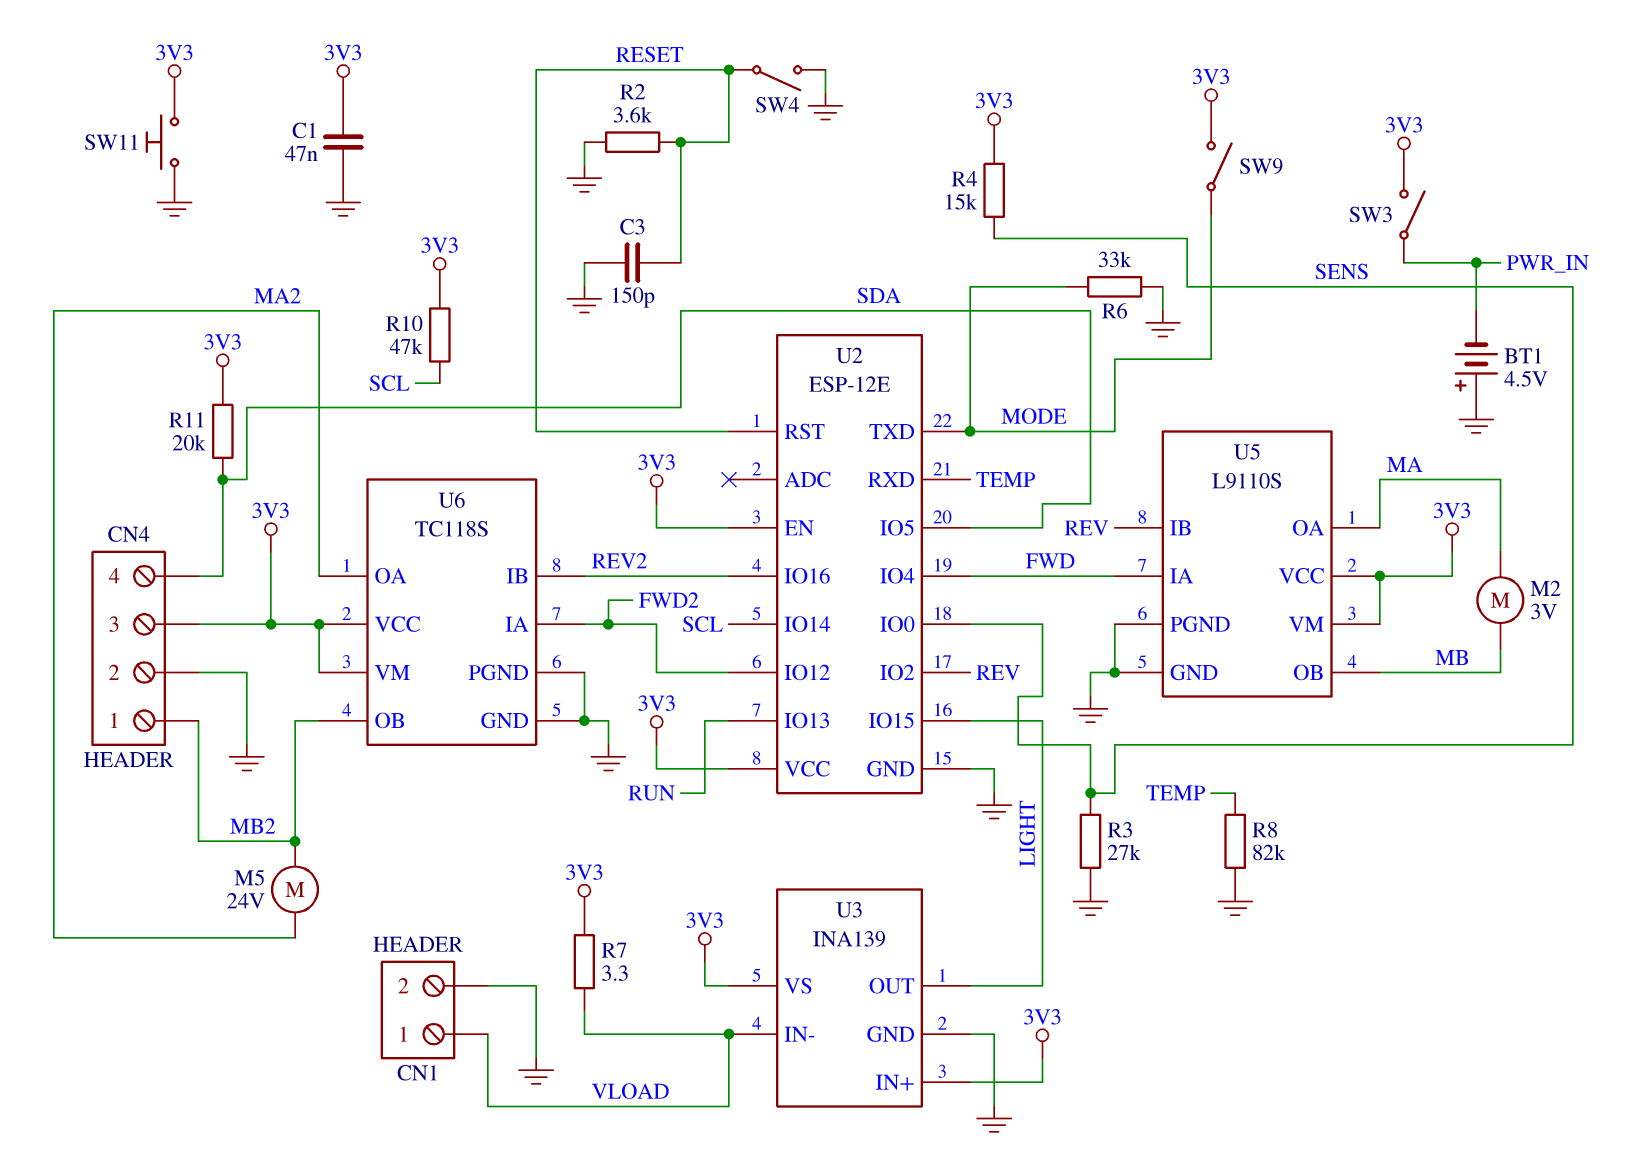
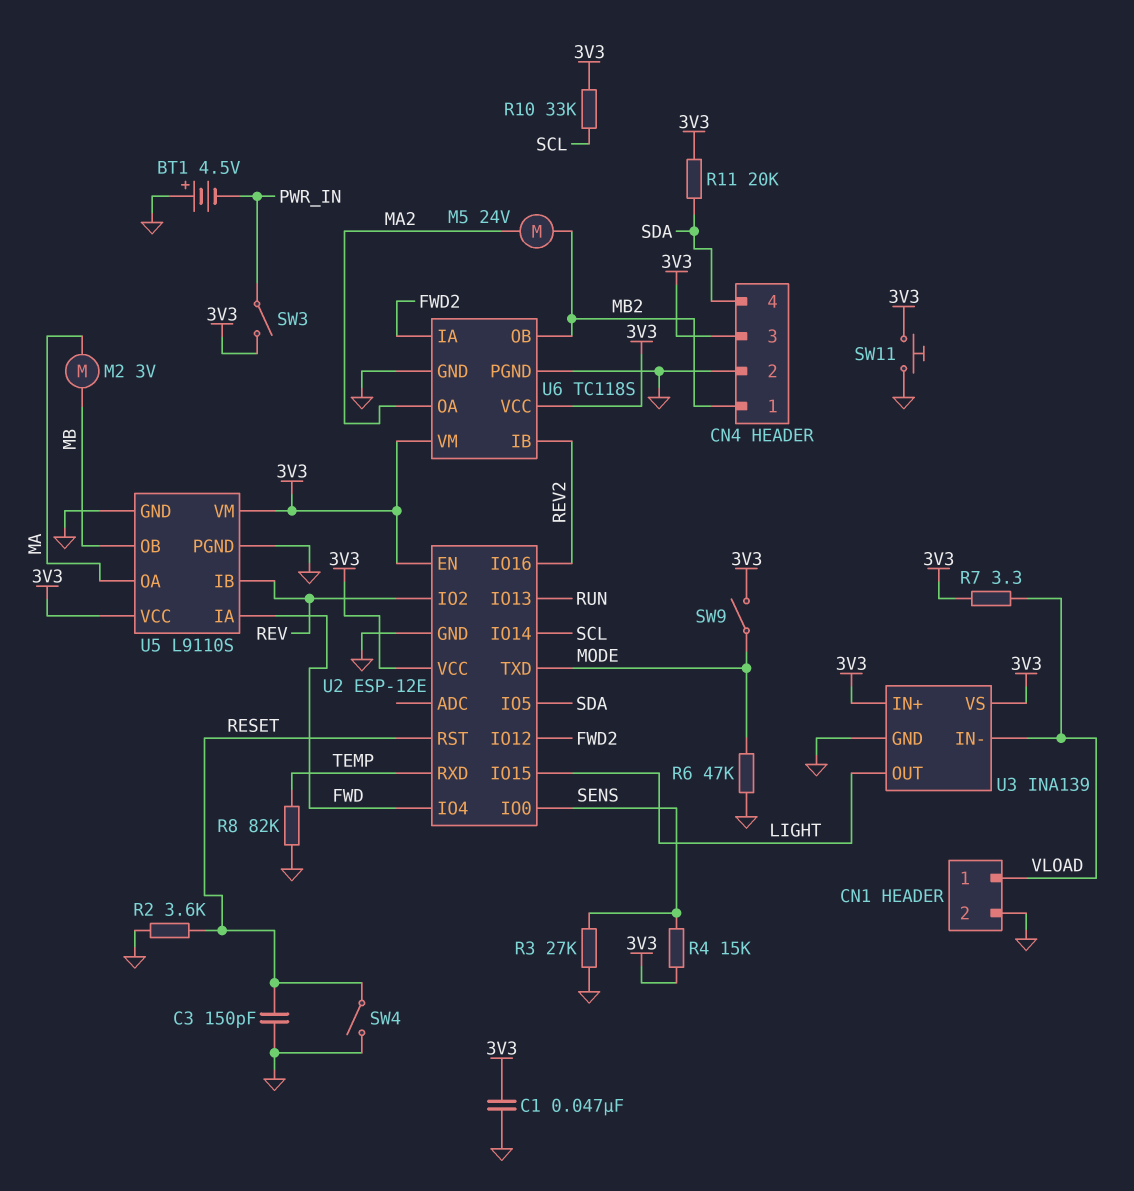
R6: 33k (GND, MODE) -> 47k (GND, MODE)
R10: 47k (3V3, SCL) -> 33k (3V3, SCL)

